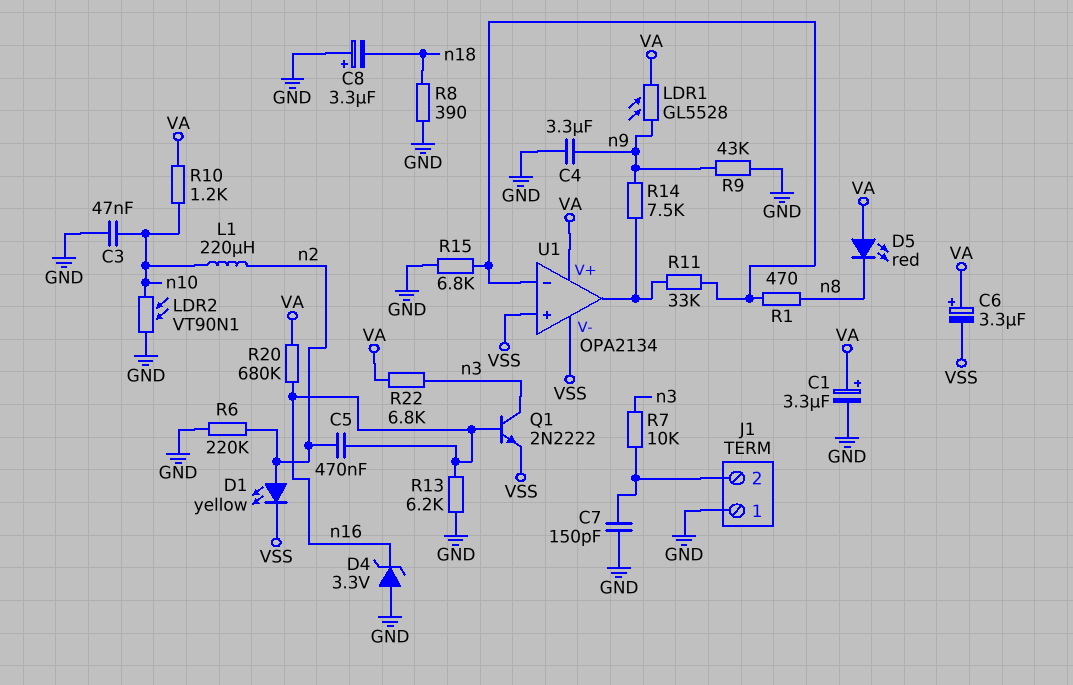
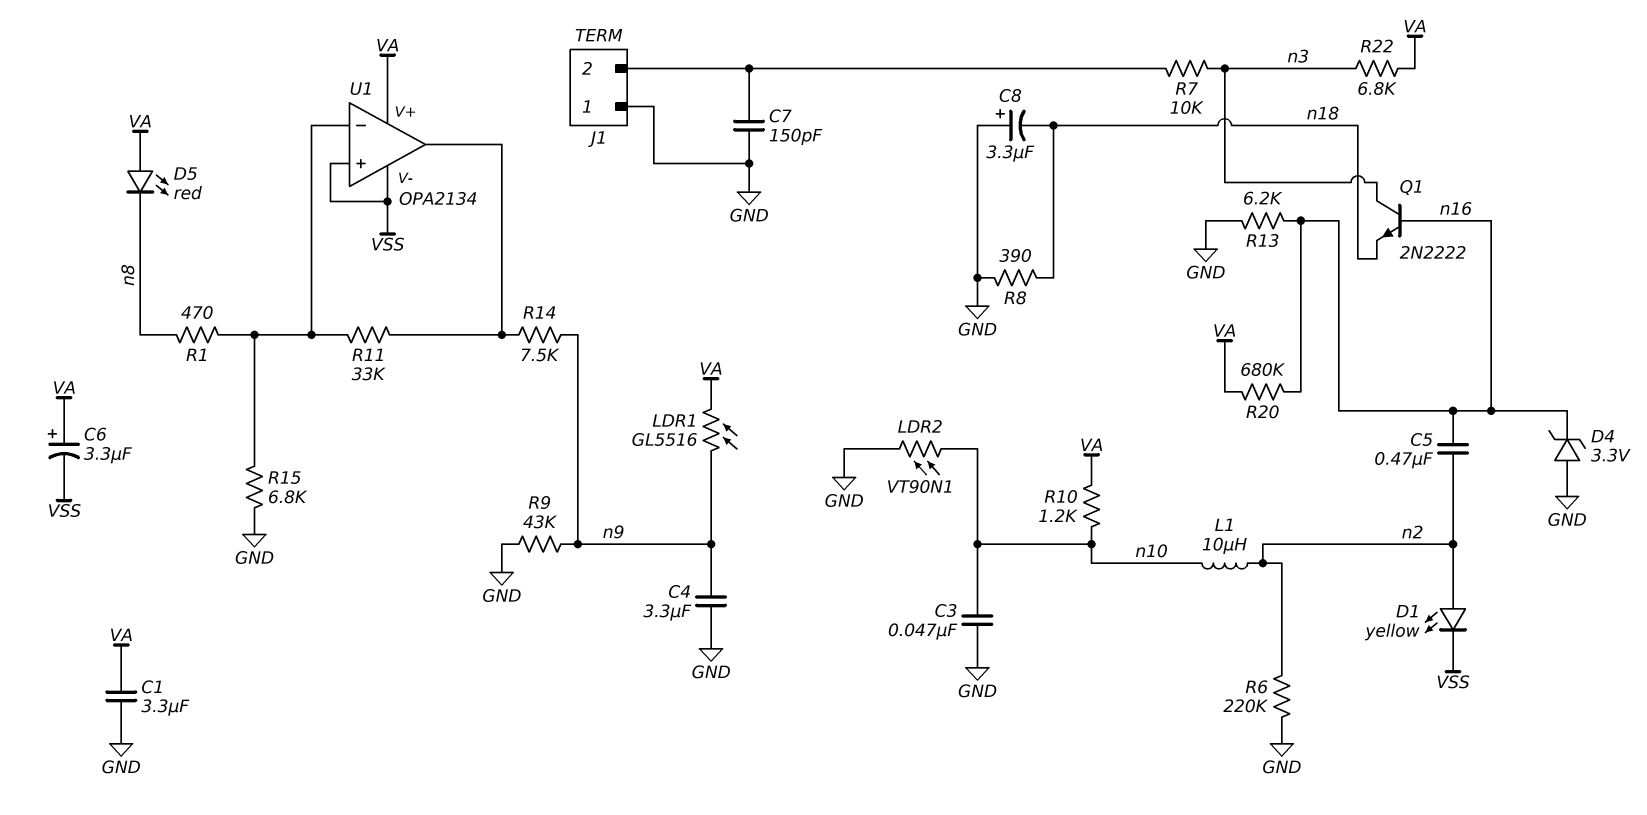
C1: 3.3uF (plus VA, minus GND) -> 3.3uF (GND, VA)
L1: 220uH (n2, n10) -> 10uH (n2, n10)
LDR1: GL5528 (VA, n9) -> GL5516 (VA, n9)
Q1: NPN 2N2222 (B n16, C n3, E VSS) -> NPN 2N2222 (B n16, C n3, E n18)

